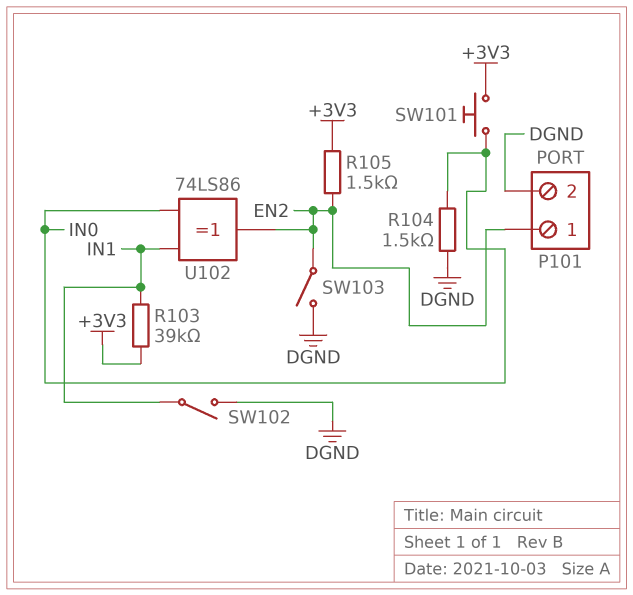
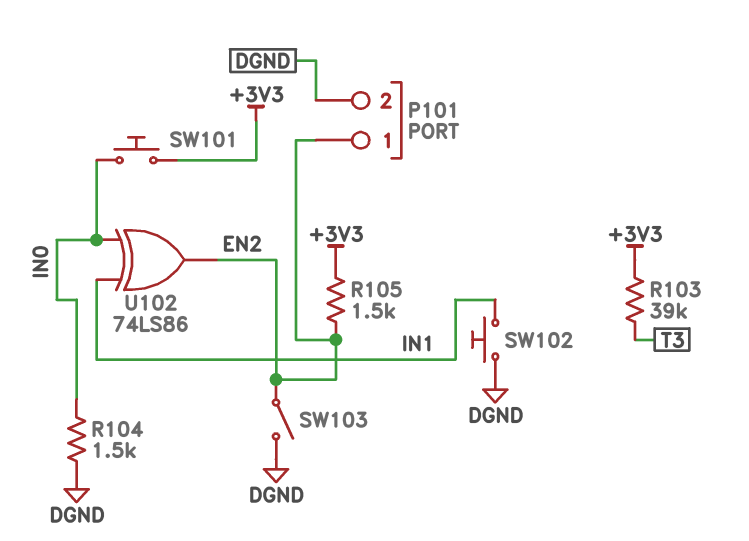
R103: 39k (+3V3, IN1) -> 39k (+3V3, T3)
SW102: switch (DGND, IN1) -> button (DGND, IN1)

